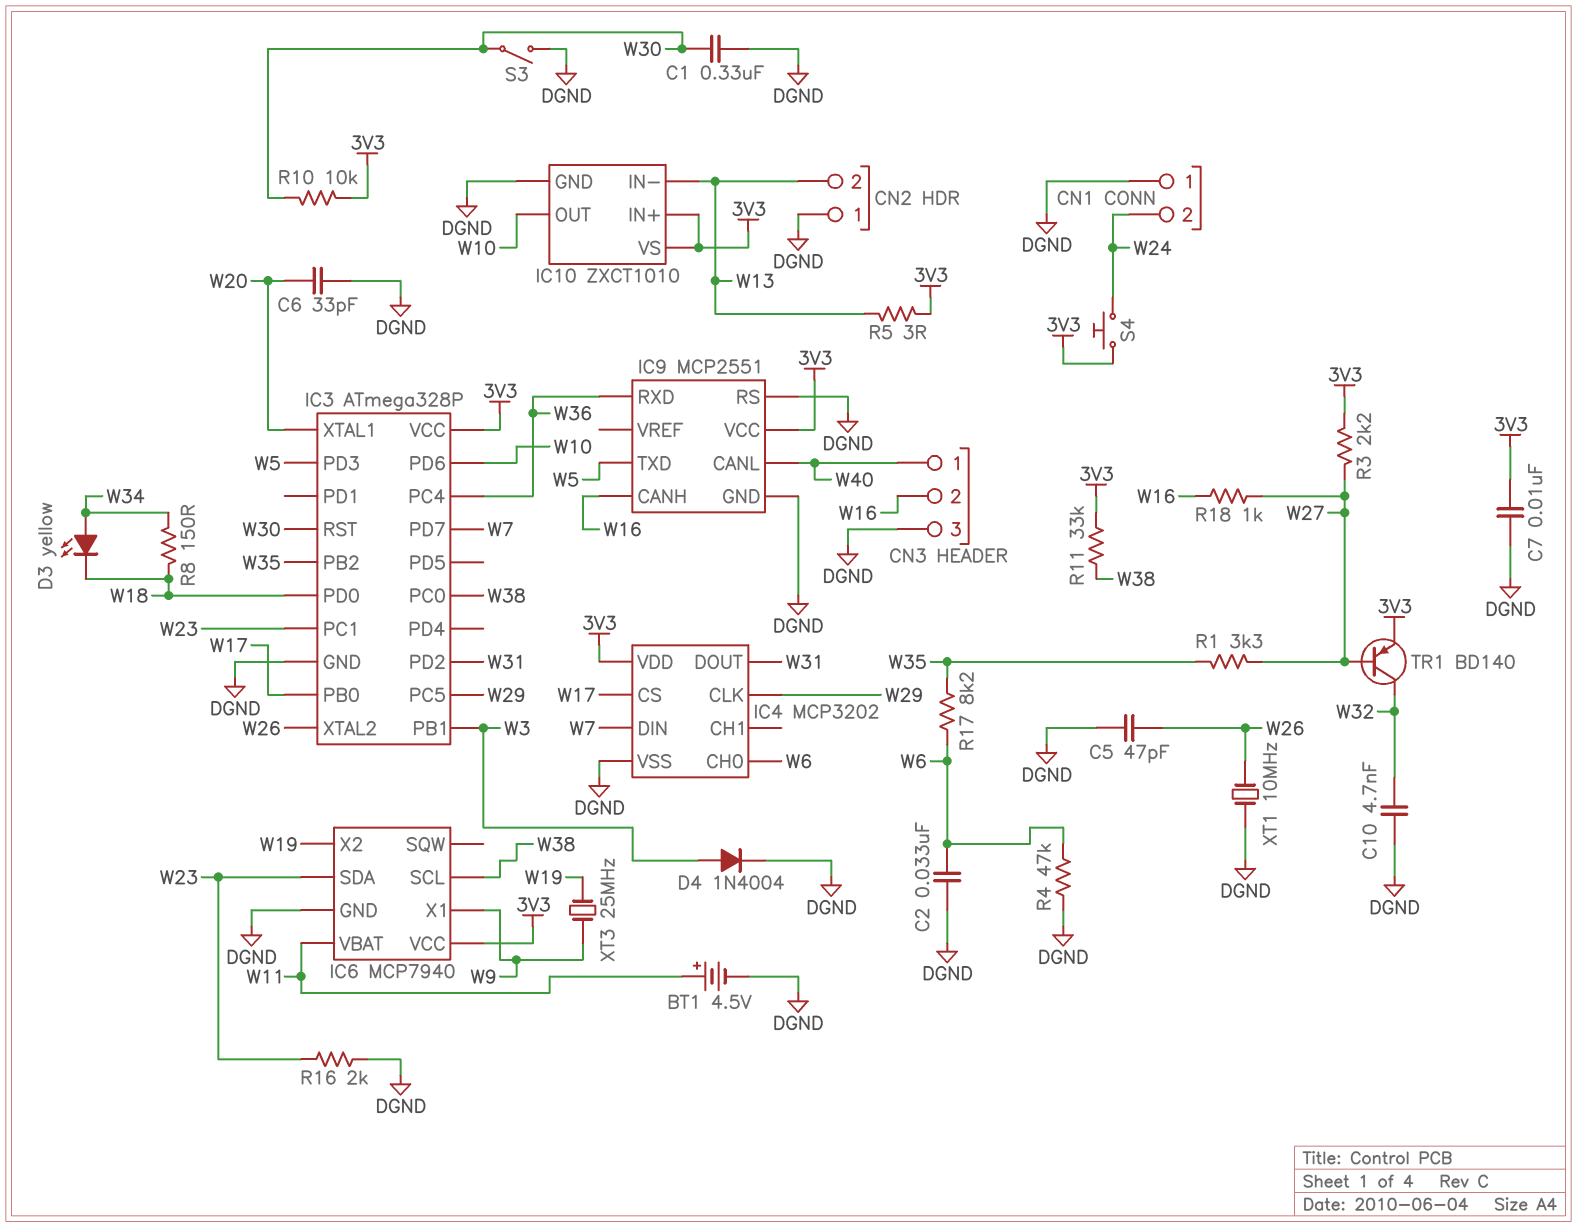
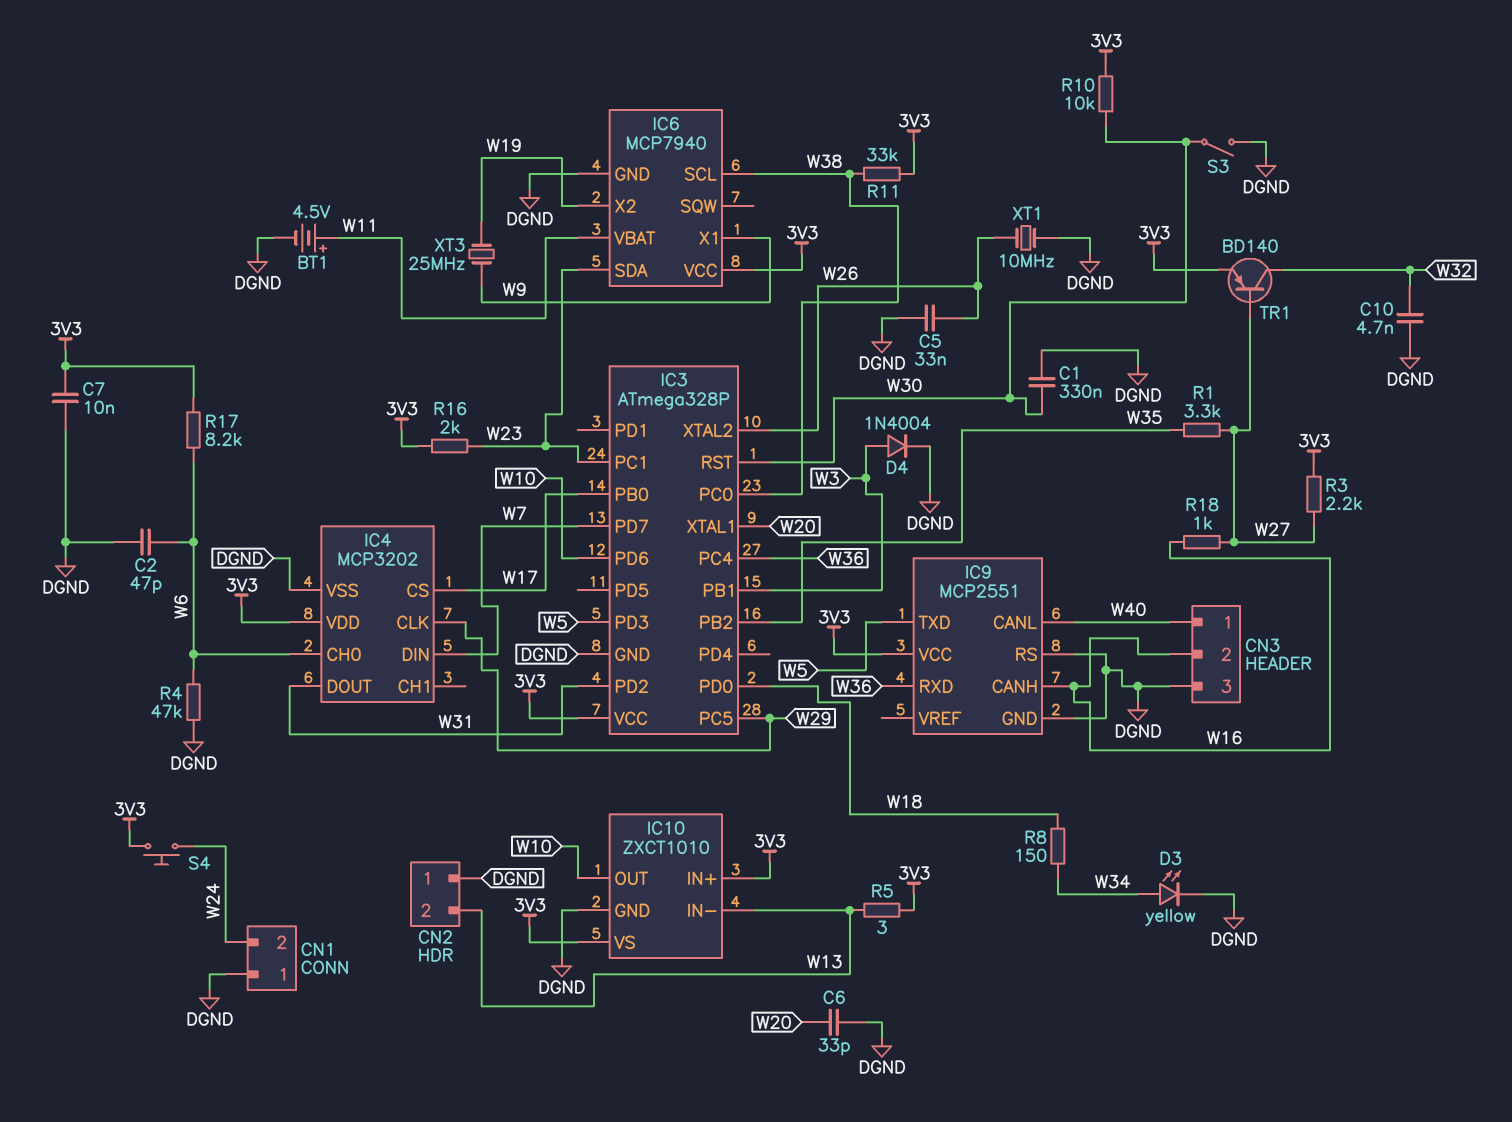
C2: 33nF (DGND, W6) -> 47pF (DGND, W6)
C5: 47pF (DGND, W26) -> 33nF (DGND, W26)
D3: LED yellow (A W34, K W18) -> LED yellow (A W34, K DGND)
R16: 2k (DGND, W23) -> 2k (3V3, W23)
R17: 8.2k (W6, W35) -> 8.2k (3V3, W6)

